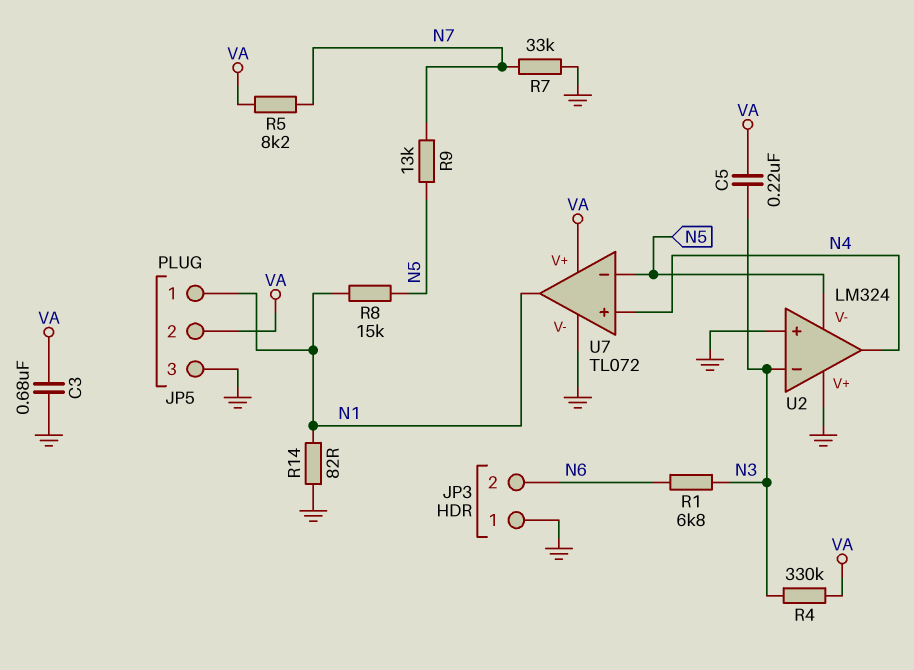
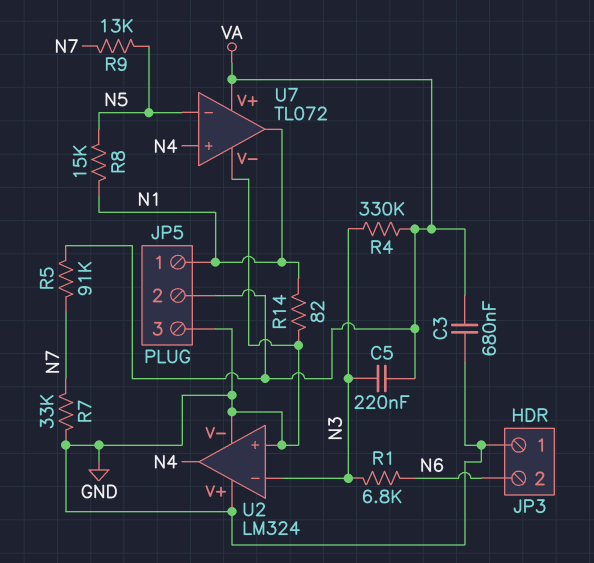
R5: 8.2k (N7, VA) -> 91k (N7, VA)
U2 pin V-: N5 -> GND

